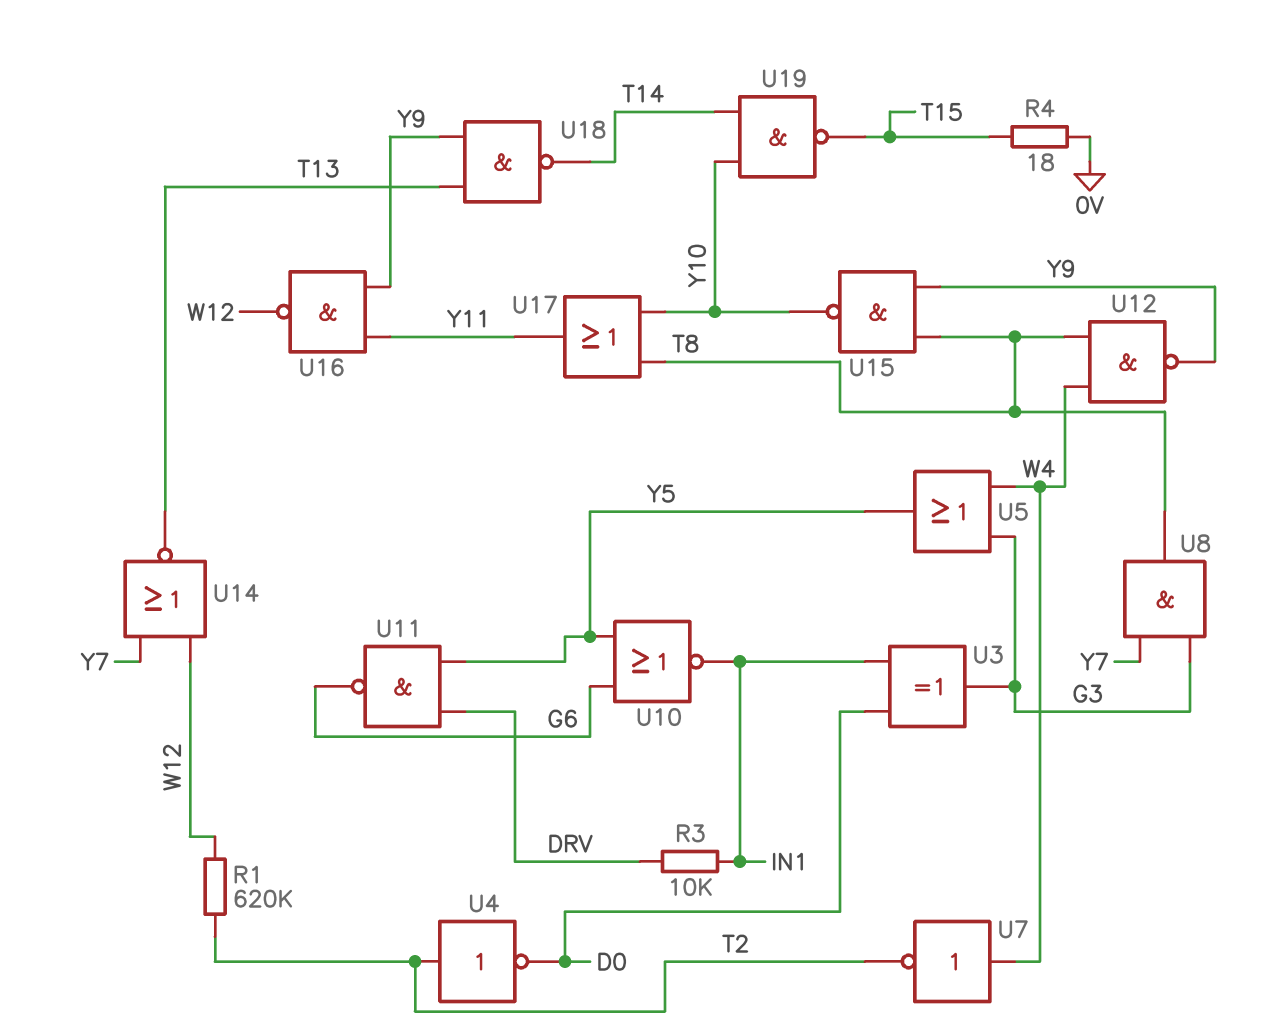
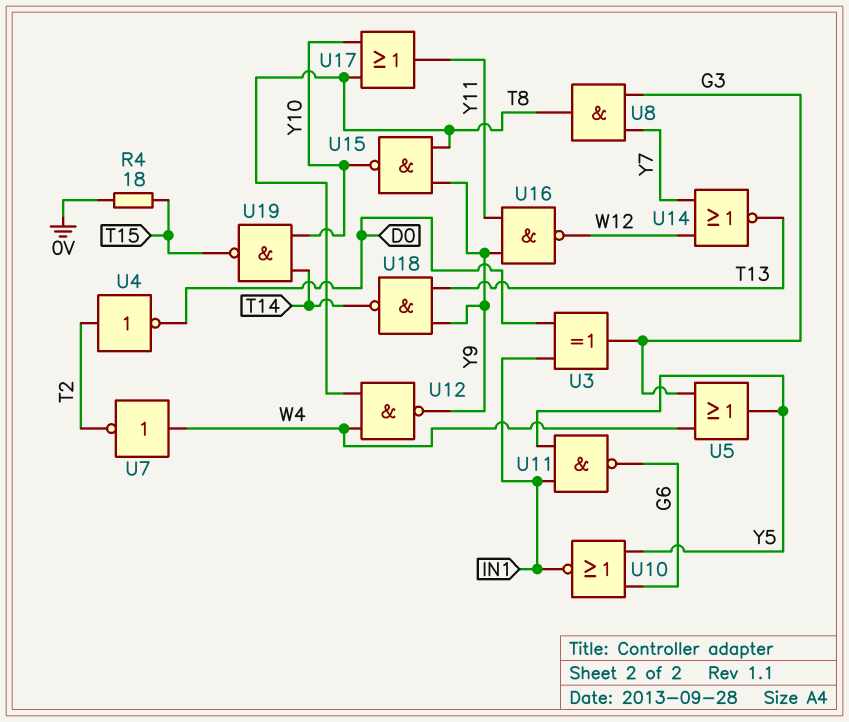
R1: 620k (T2, W12) -> none
R3: 10k (DRV, IN1) -> none
U11: NAND (in DRV, in Y5, out G6) -> NAND (in IN1, in Y5, out G6)

